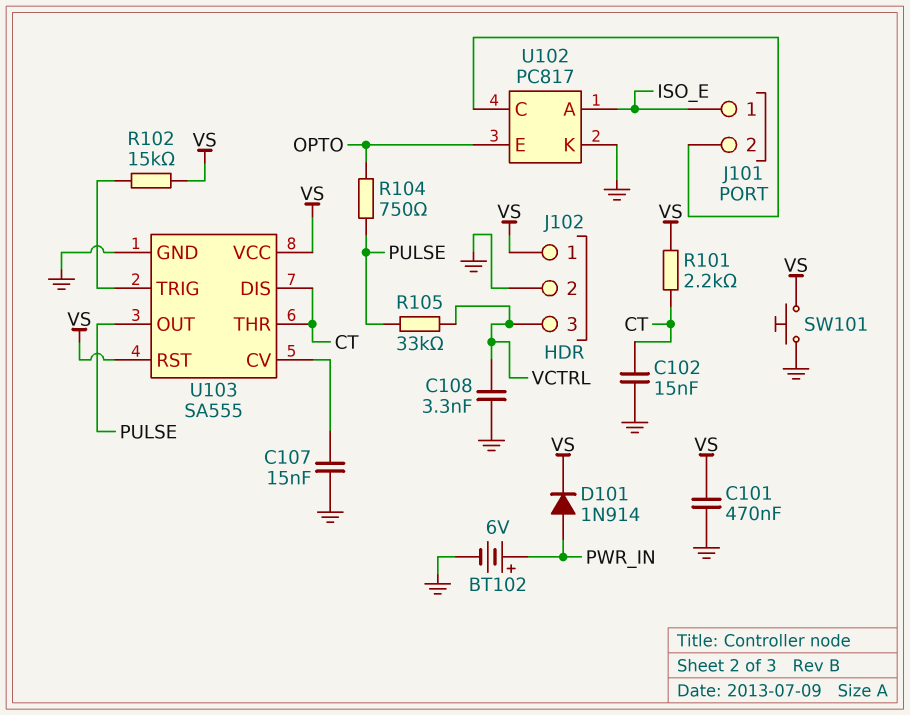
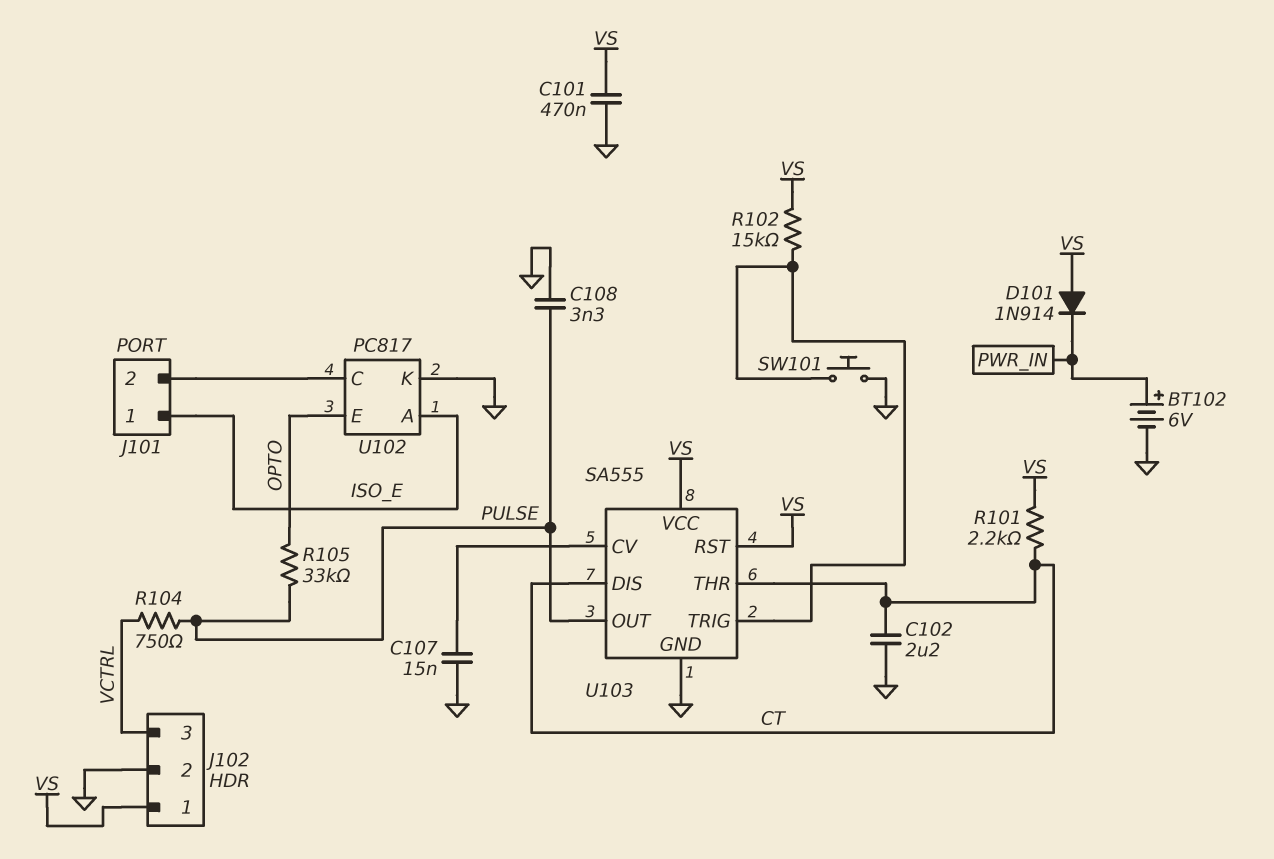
C102: 15nF (CT, GND) -> 2.2uF (CT, GND)
C108: 3.3nF (GND, VCTRL) -> 3.3nF (GND, PULSE)
D101: diode 1N914 (A PWR_IN, K VS) -> diode 1N914 (A VS, K PWR_IN)
R104: 750 (OPTO, PULSE) -> 750 (PULSE, VCTRL)
R105: 33k (PULSE, VCTRL) -> 33k (OPTO, PULSE)
SW101: button (GND, VS) -> button (GND, U103/TRIG)

